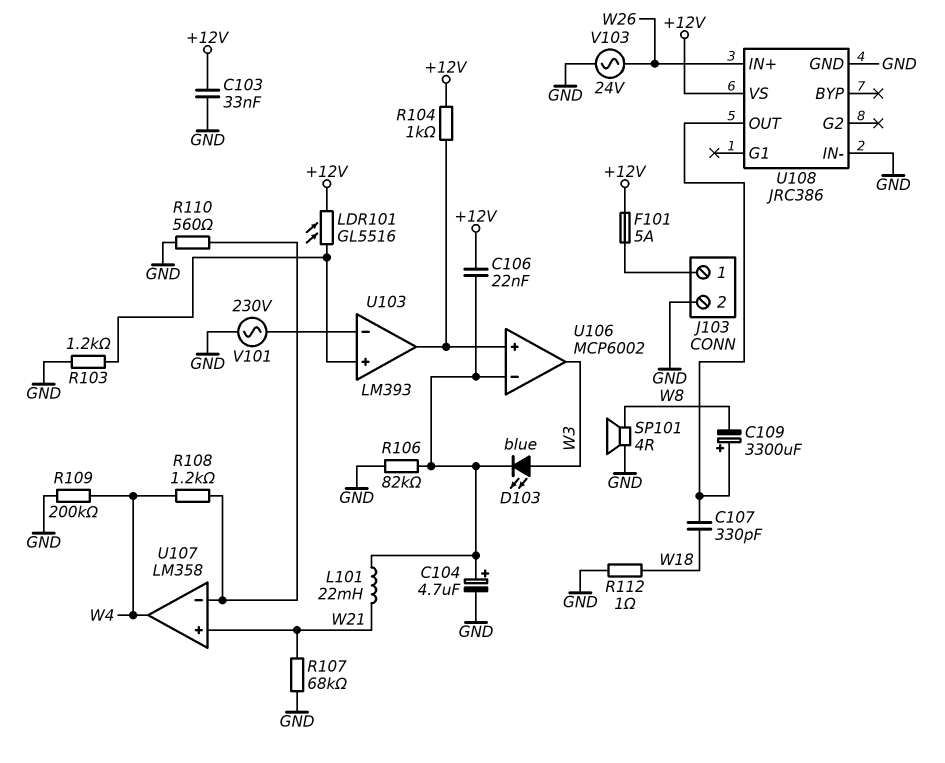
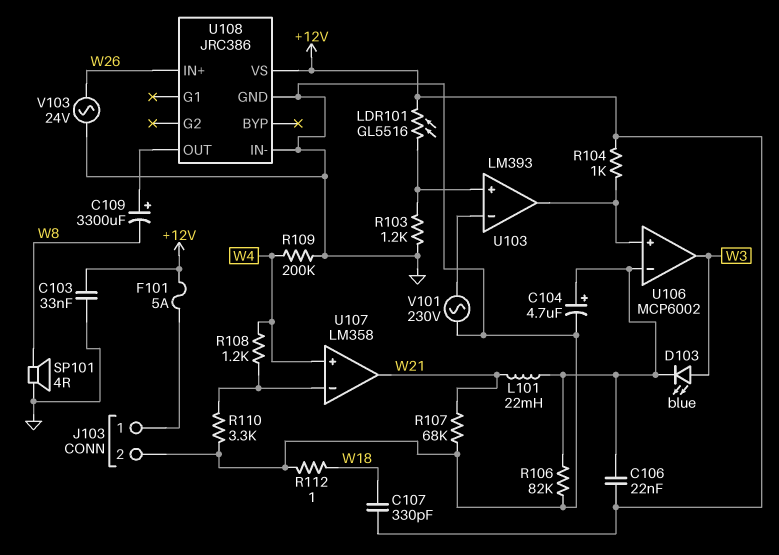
C107: 330pF (U108/OUT, W18) -> 330pF (+12V, W18)
R110: 560 (GND, U107/in-) -> 3.3k (GND, U107/in-)
U107 pin in+: W21 -> W4
U107 pin out: W4 -> W21

